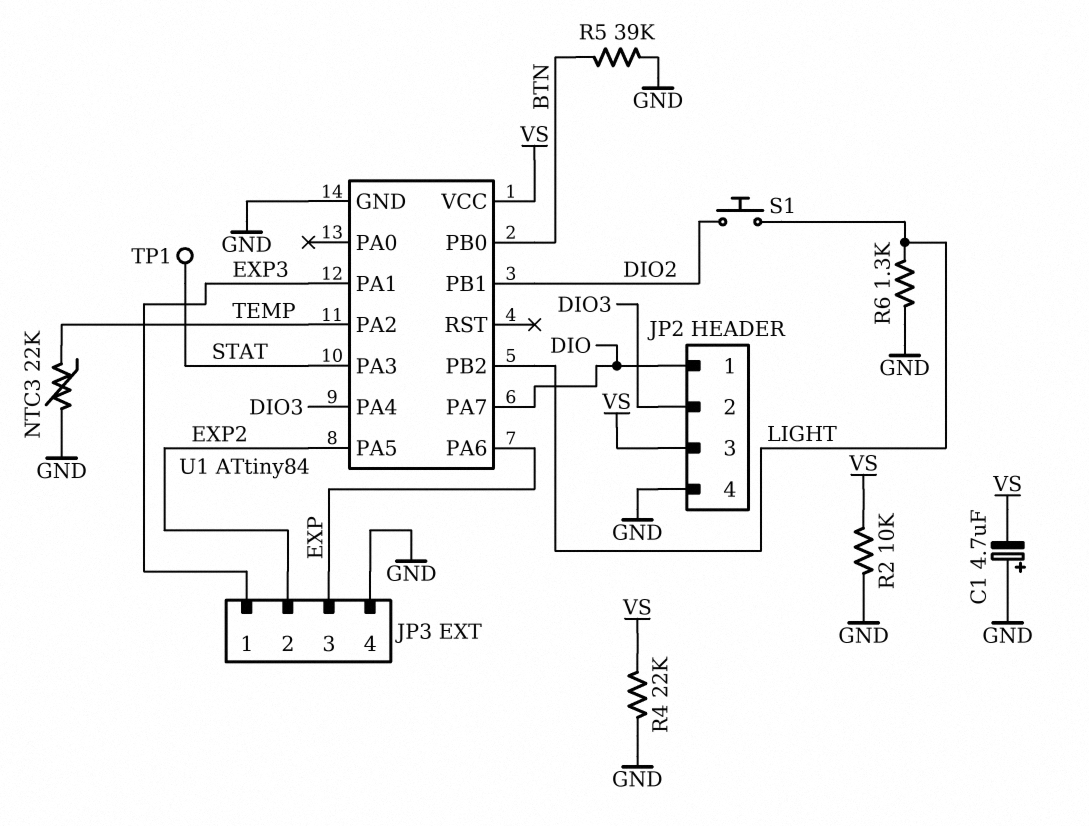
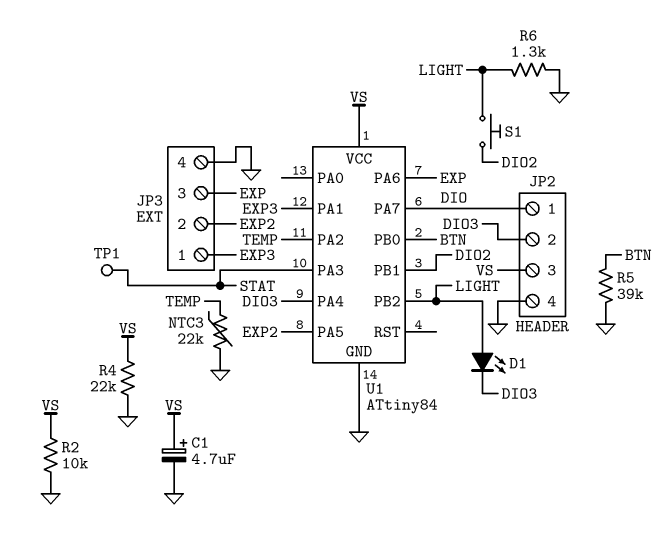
C1: 4.7uF (plus GND, minus VS) -> 4.7uF (plus VS, minus GND)
D1: none -> LED (A LIGHT, K DIO3)

